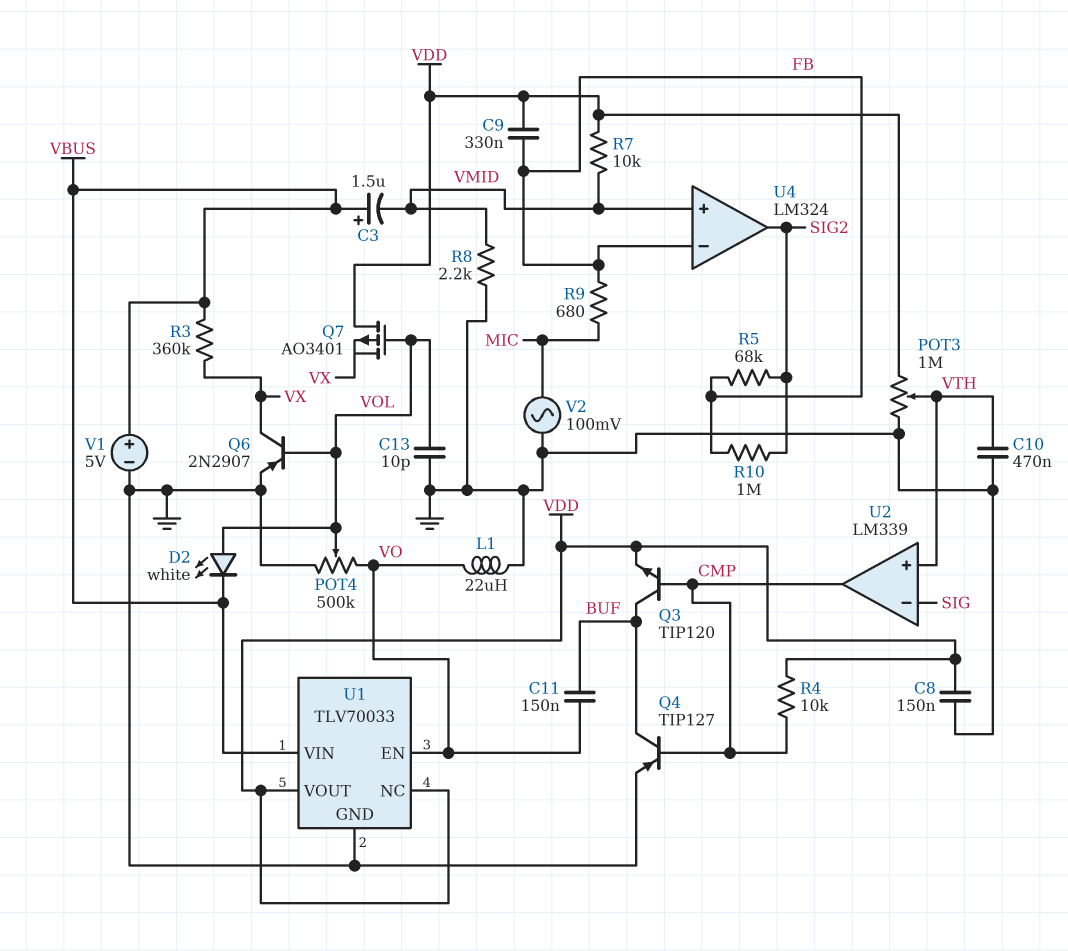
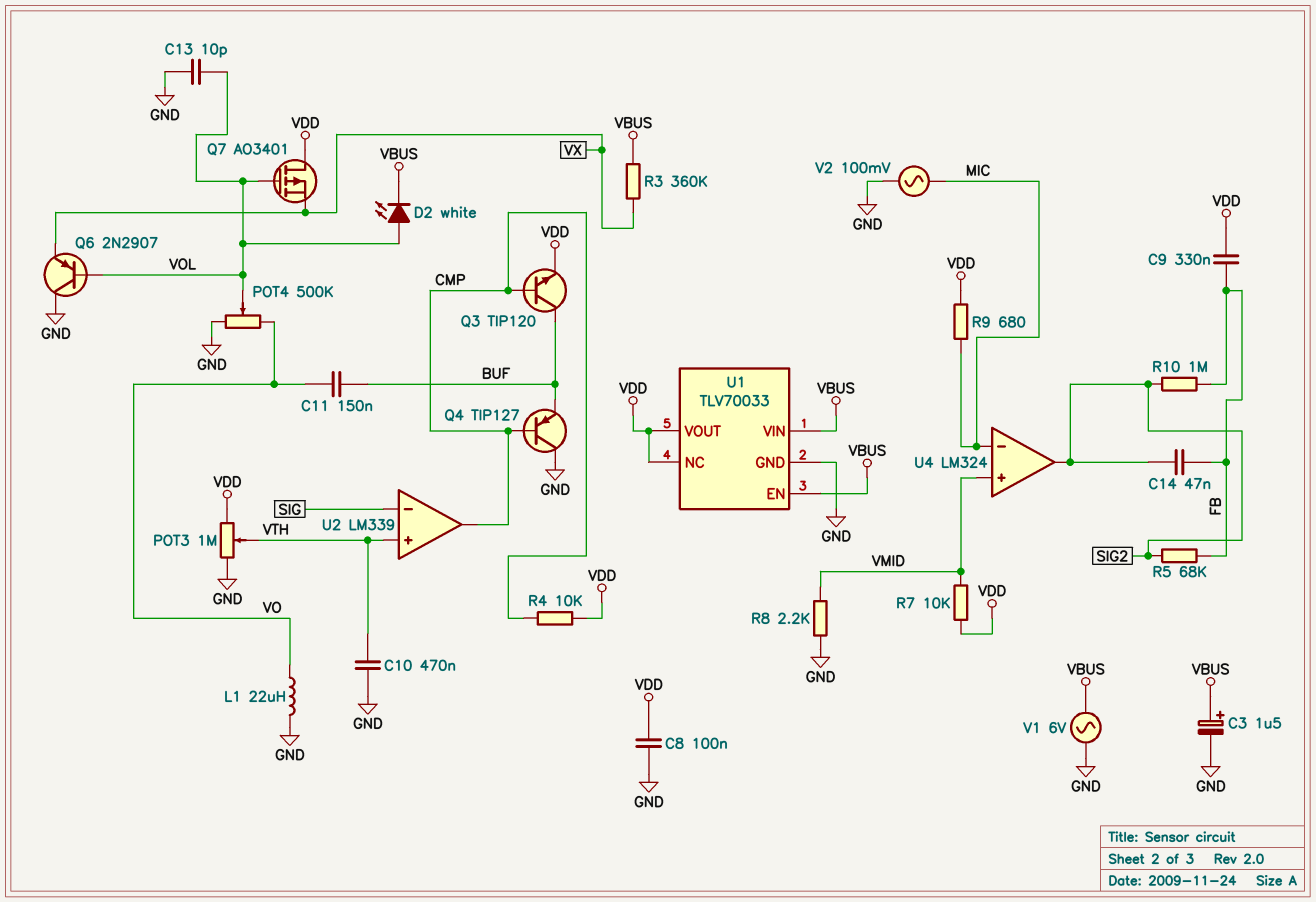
C3: 1.5uF (plus VBUS, minus VMID) -> 1.5uF (plus VBUS, minus GND)
C8: 150nF (GND, VDD) -> 100nF (GND, VDD)
C14: none -> 47nF (FB, SIG2)
Q4: PNP TIP127 (B CMP, C BUF, E GND) -> PNP TIP127 (B CMP, C GND, E BUF)
Q6: PNP 2N2907 (B VOL, C VX, E GND) -> PNP 2N2907 (B VOL, C GND, E VX)
R9: 680 (FB, MIC) -> 680 (MIC, VDD)
U1 pin EN: VO -> VBUS
U4 pin in-: FB -> MIC
V1: 5V (plus VBUS, minus GND) -> AC 6V (GND, VBUS)

